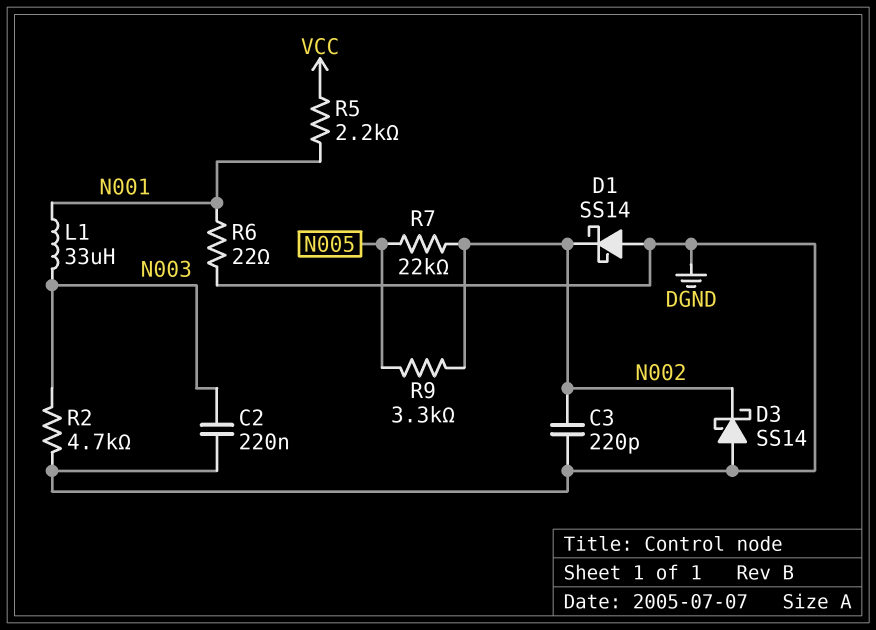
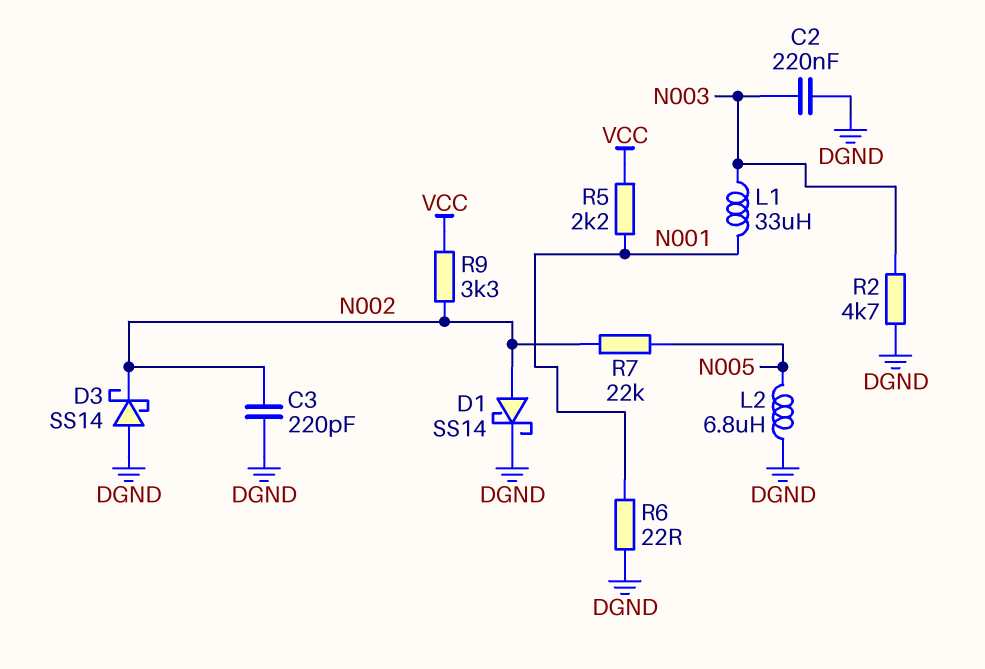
D1: schottky SS14 (A DGND, K N002) -> schottky SS14 (A N002, K DGND)
L2: none -> 6.8uH (DGND, N005)
R9: 3.3k (N002, N005) -> 3.3k (N002, VCC)

